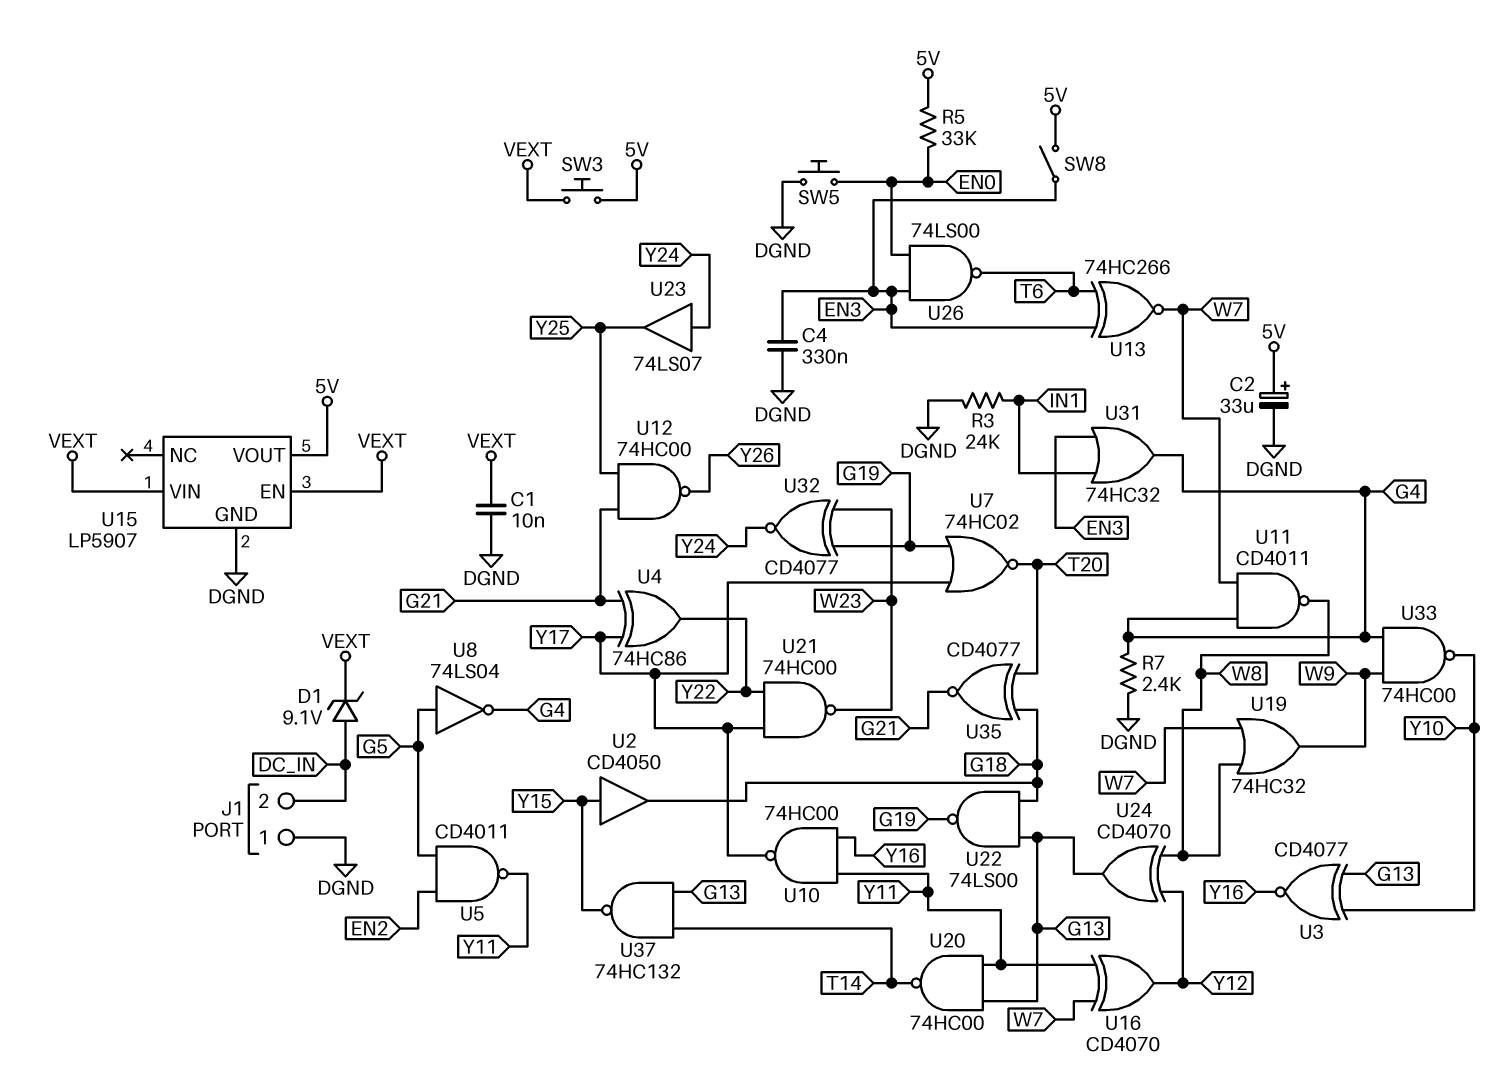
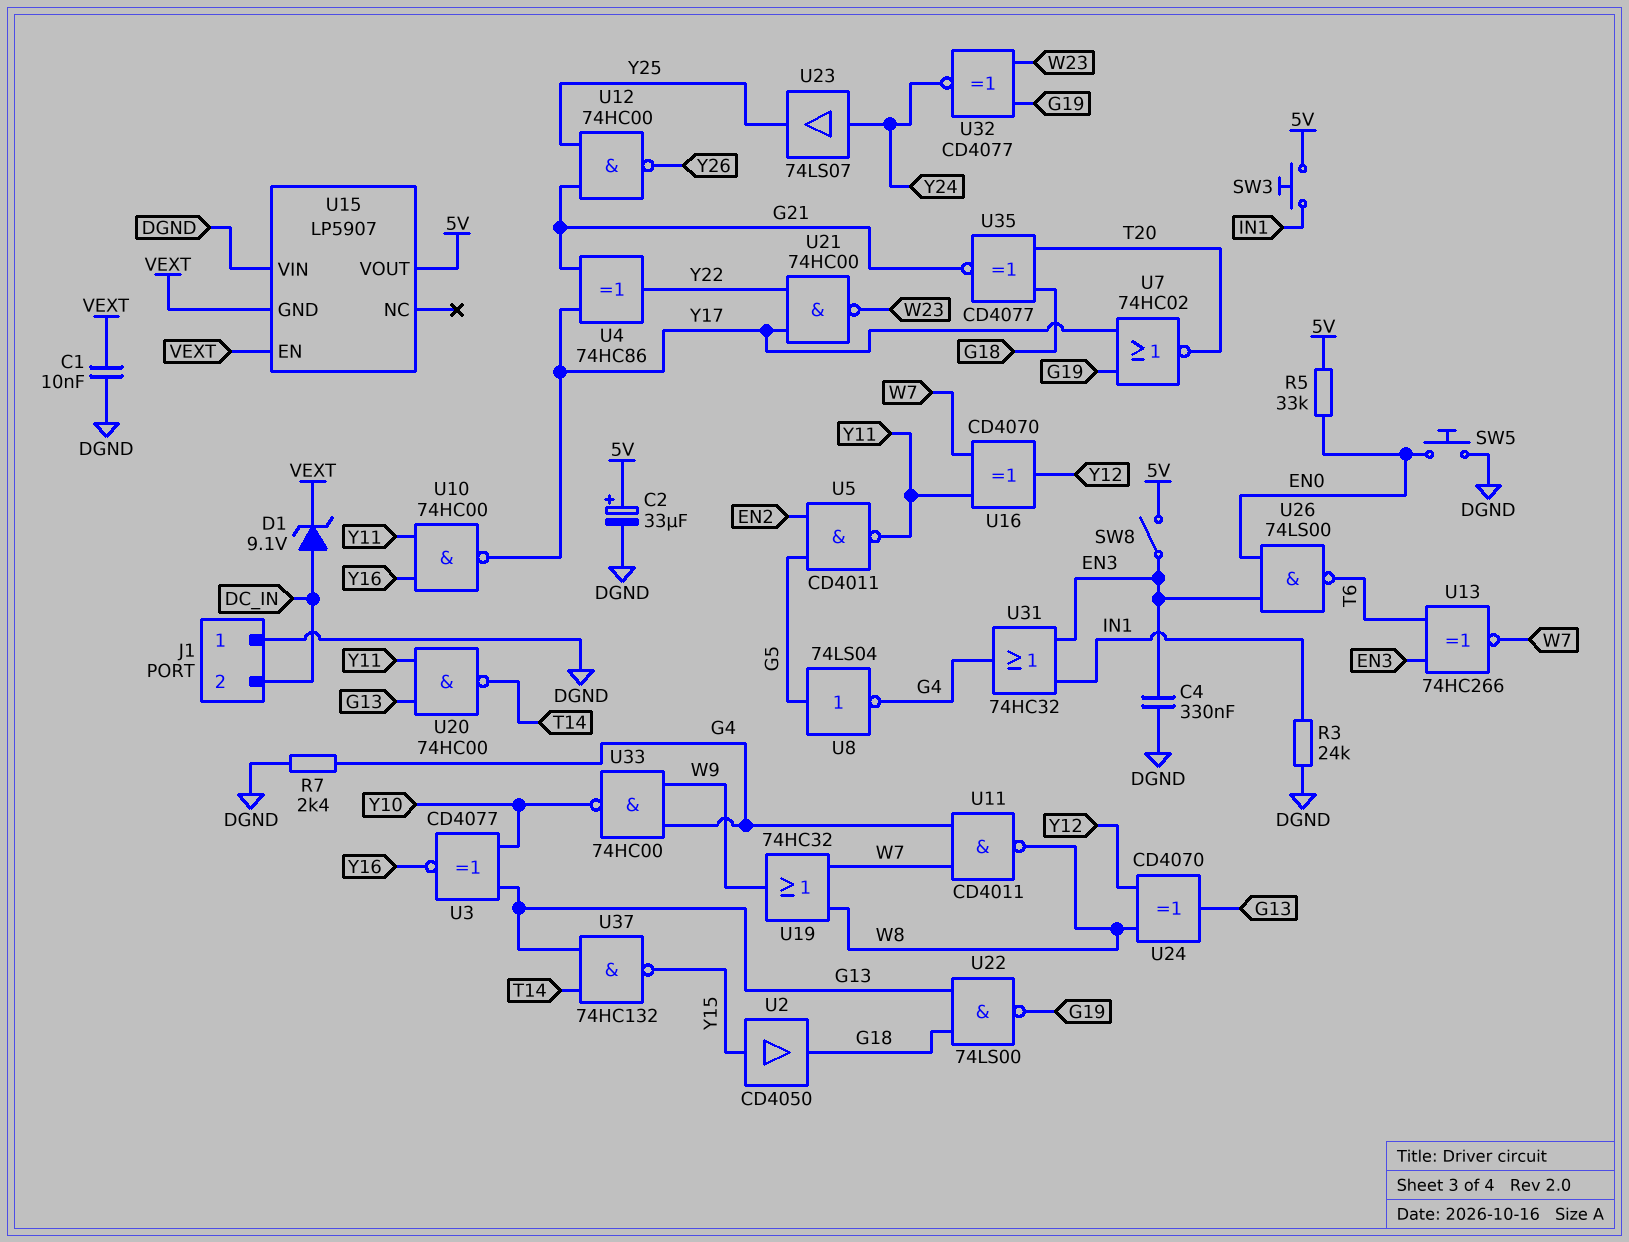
SW3: button (5V, VEXT) -> button (5V, IN1)
U15 pin GND: DGND -> VEXT
U15 pin VIN: VEXT -> DGND

